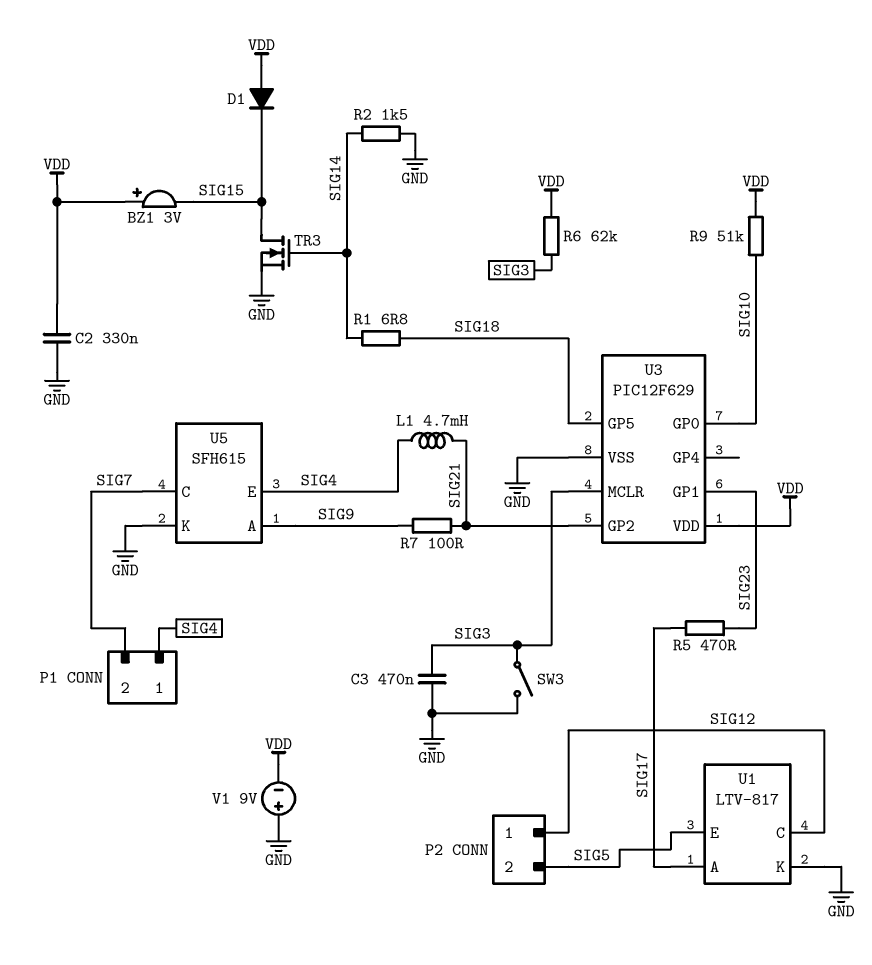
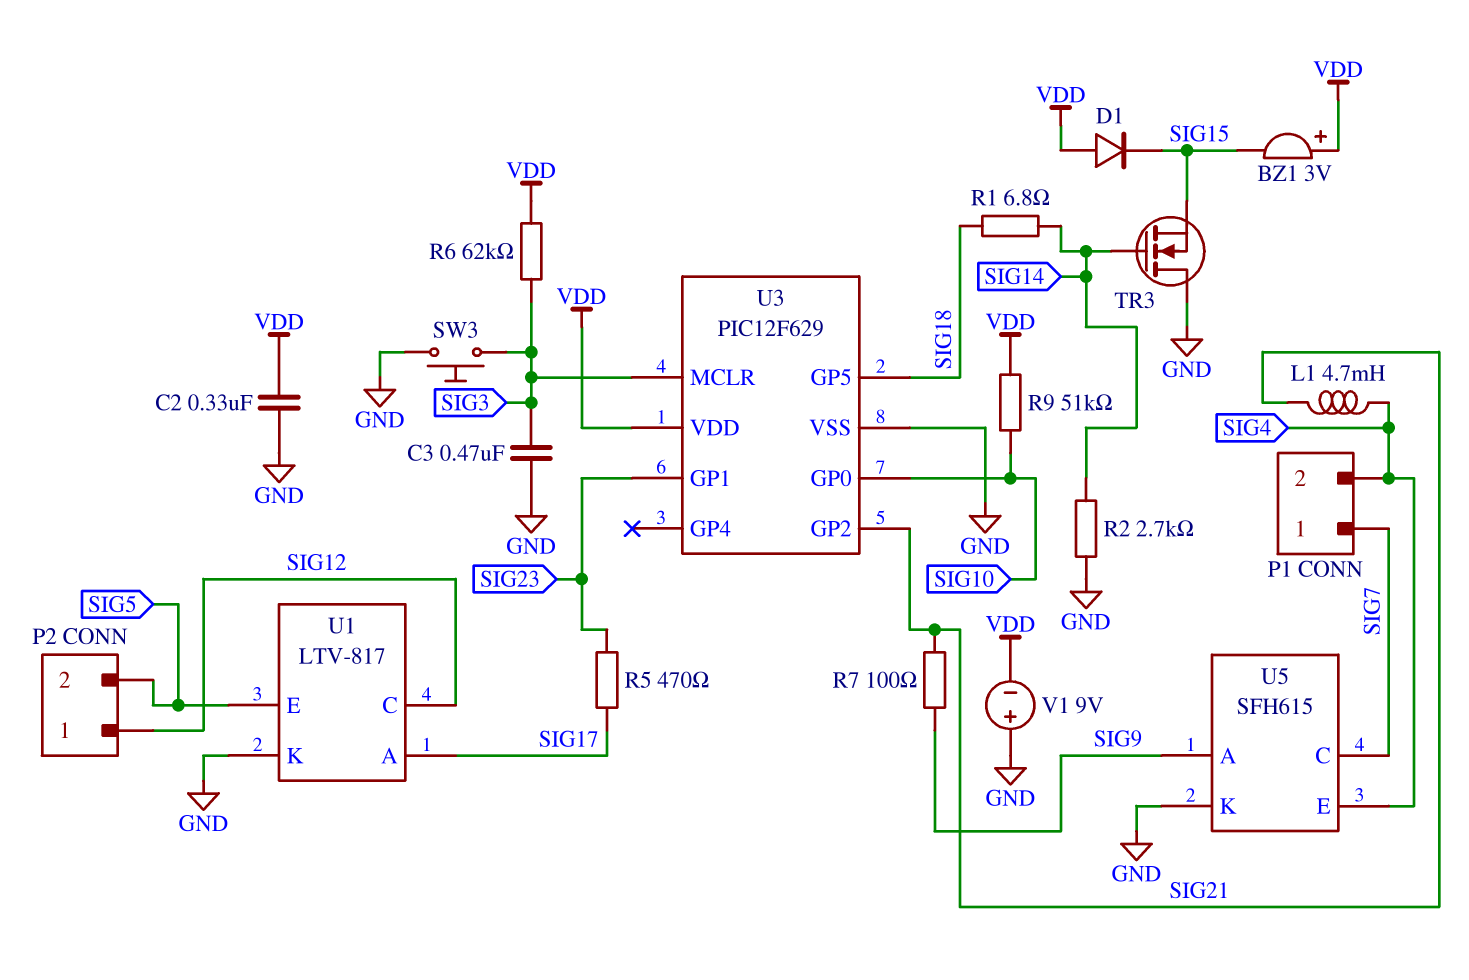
P1 pin 1: SIG4 -> SIG7
P1 pin 2: SIG7 -> SIG4
R2: 1.5k (GND, SIG14) -> 2.7k (GND, SIG14)
SW3: switch (GND, SIG3) -> button (GND, SIG3)
TR3: NMOS (G SIG14, D SIG15, S GND) -> NMOS (G SIG14, D GND, S SIG15)

